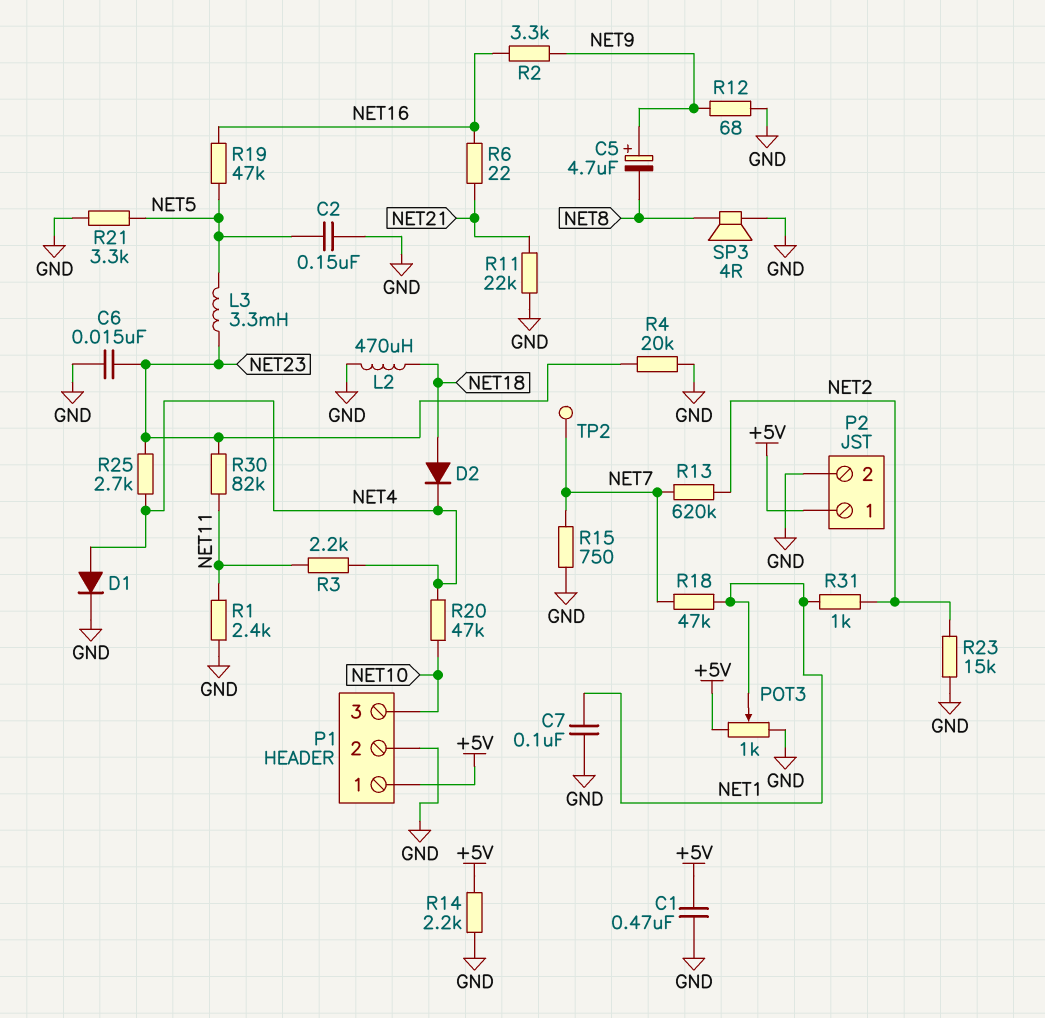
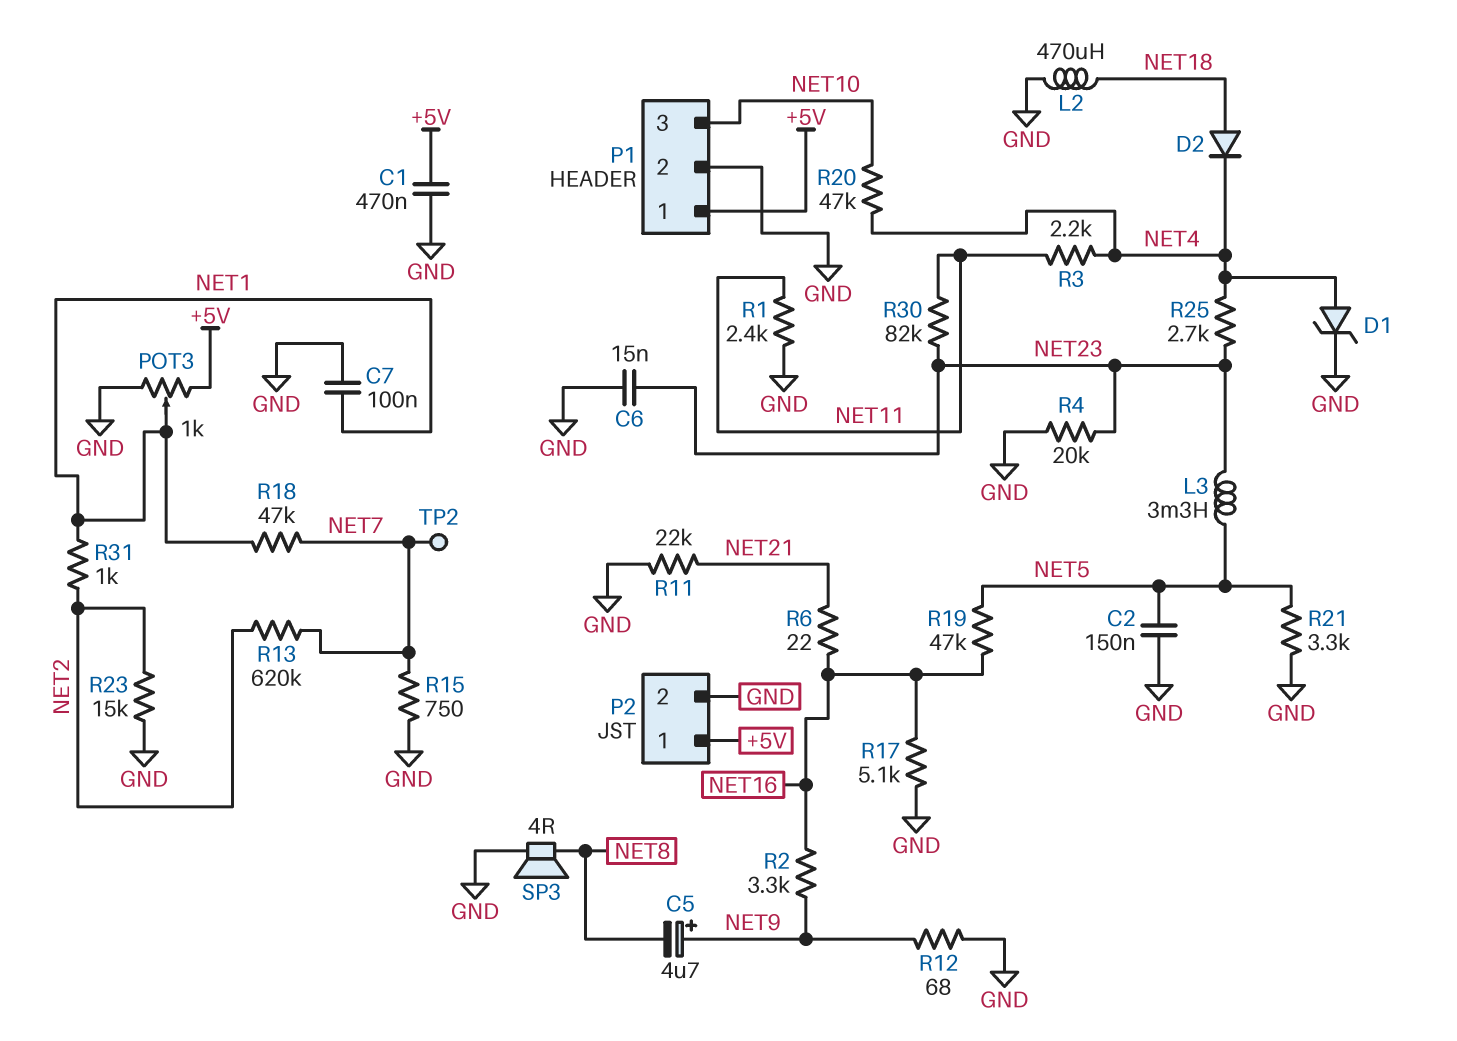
D1: diode (A NET4, K GND) -> zener (A NET4, K GND)
R14: 2.2k (+5V, GND) -> none
R17: none -> 5.1k (GND, NET16)

